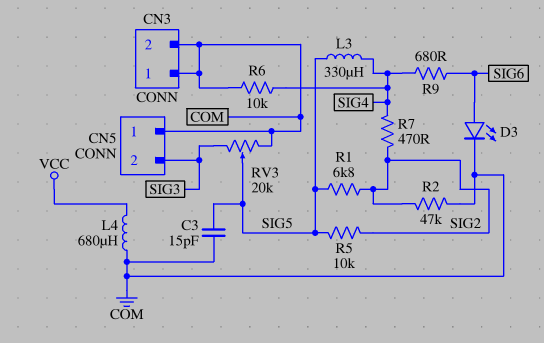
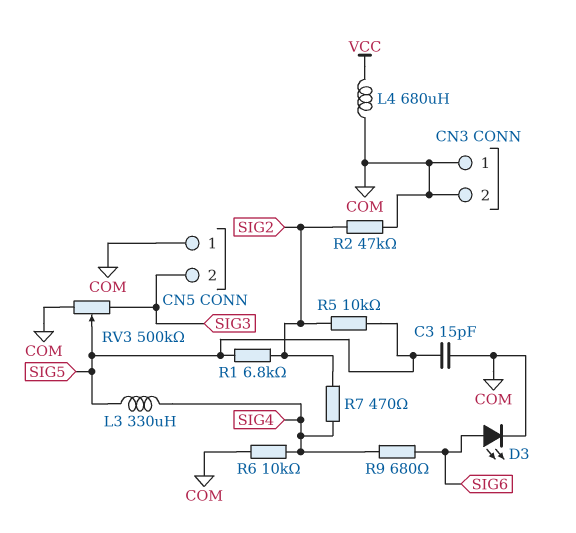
RV3: 20k (COM, SIG3, wiper SIG5) -> 500k (COM, SIG3, wiper SIG5)

